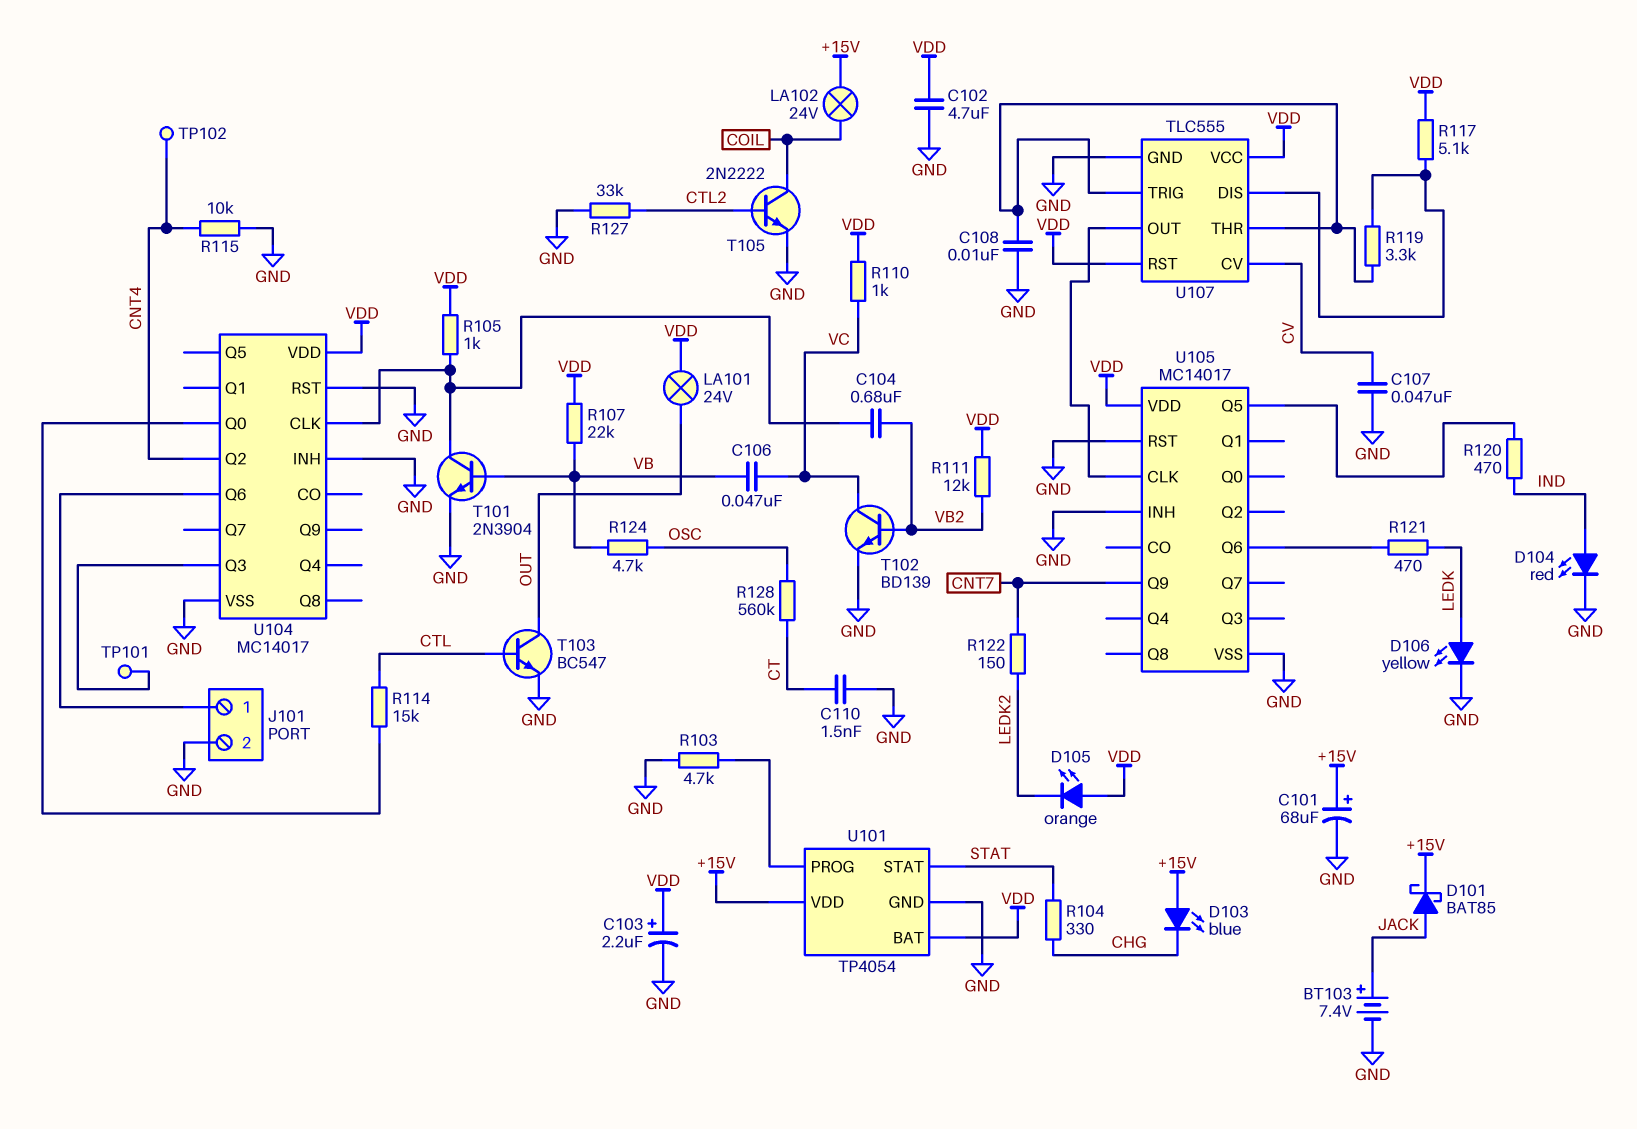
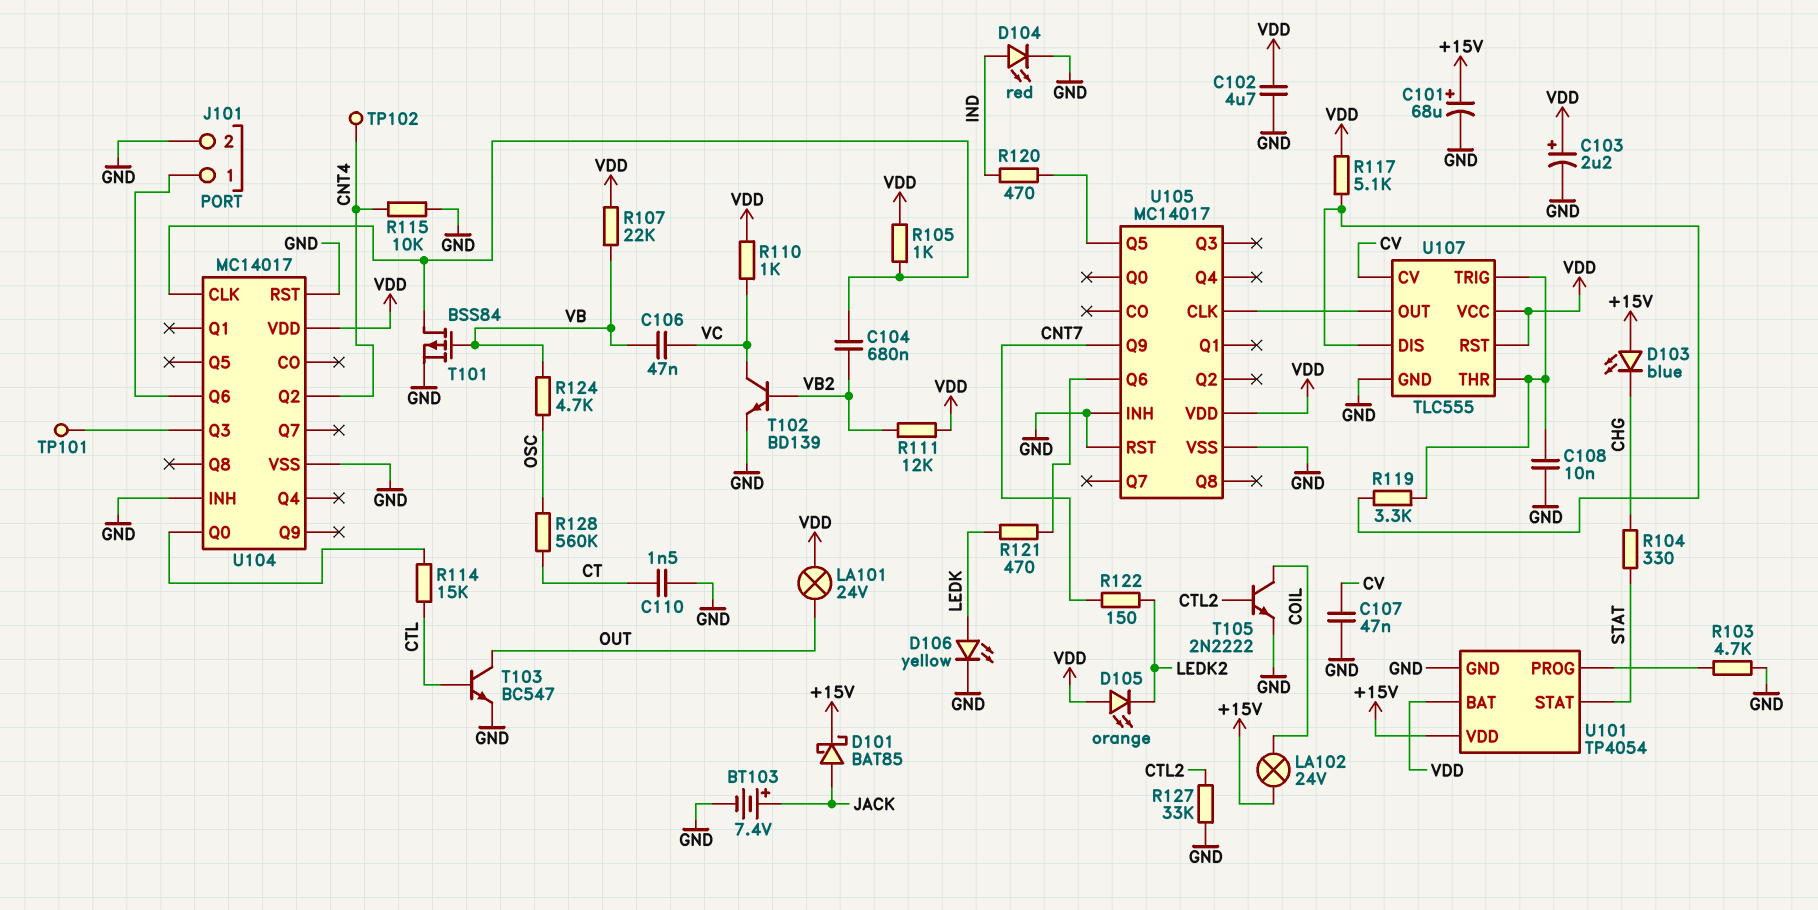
T101: NPN 2N3904 (B VB, C U104/CLK, E GND) -> PMOS BSS84 (G VB, D U104/CLK, S GND)

